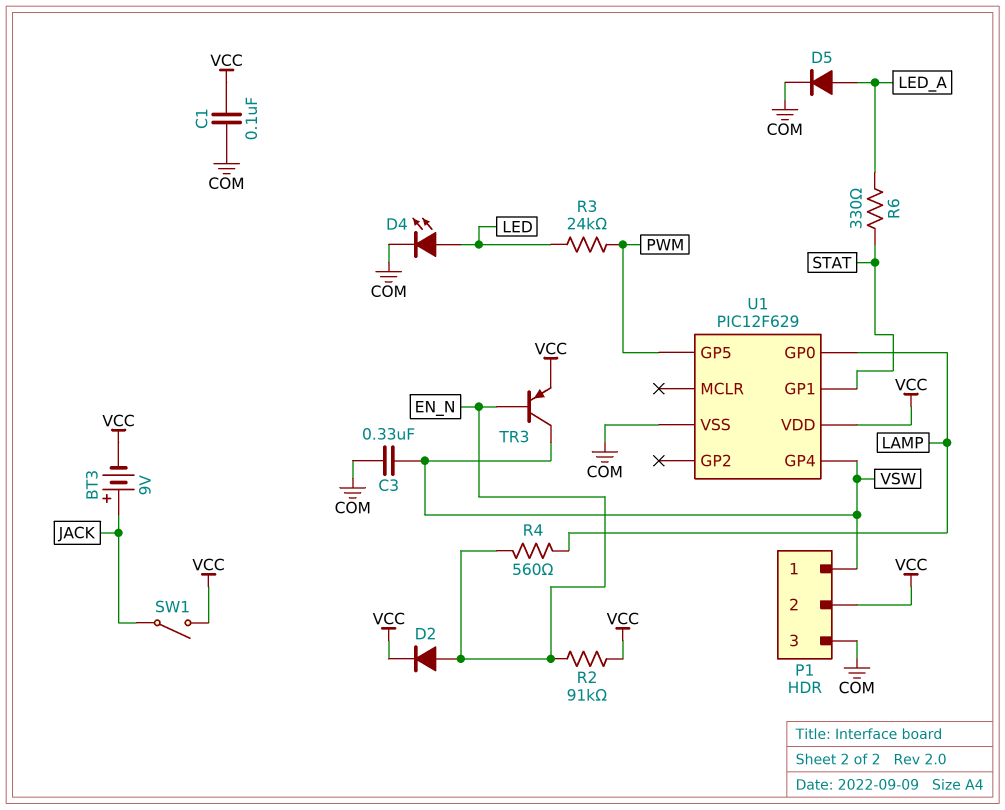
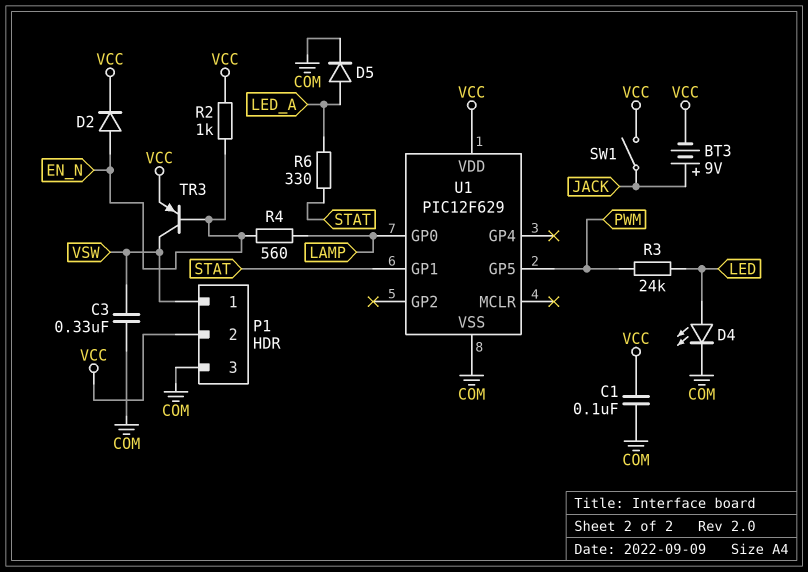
R2: 91k (EN_N, VCC) -> 1k (EN_N, VCC)
U1 pin GP4: VSW -> none

